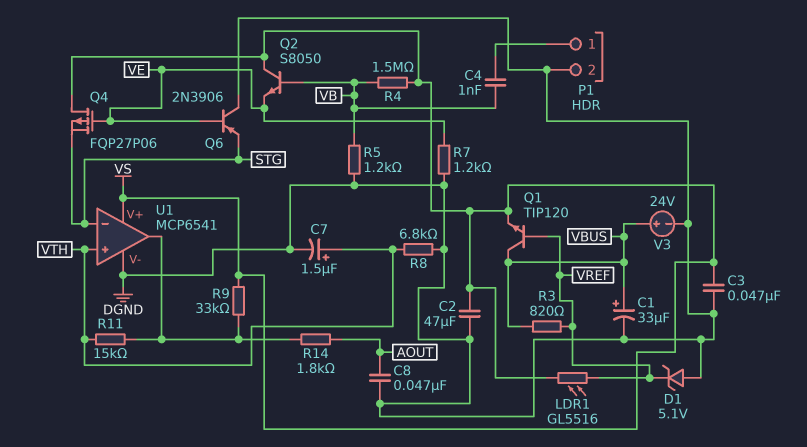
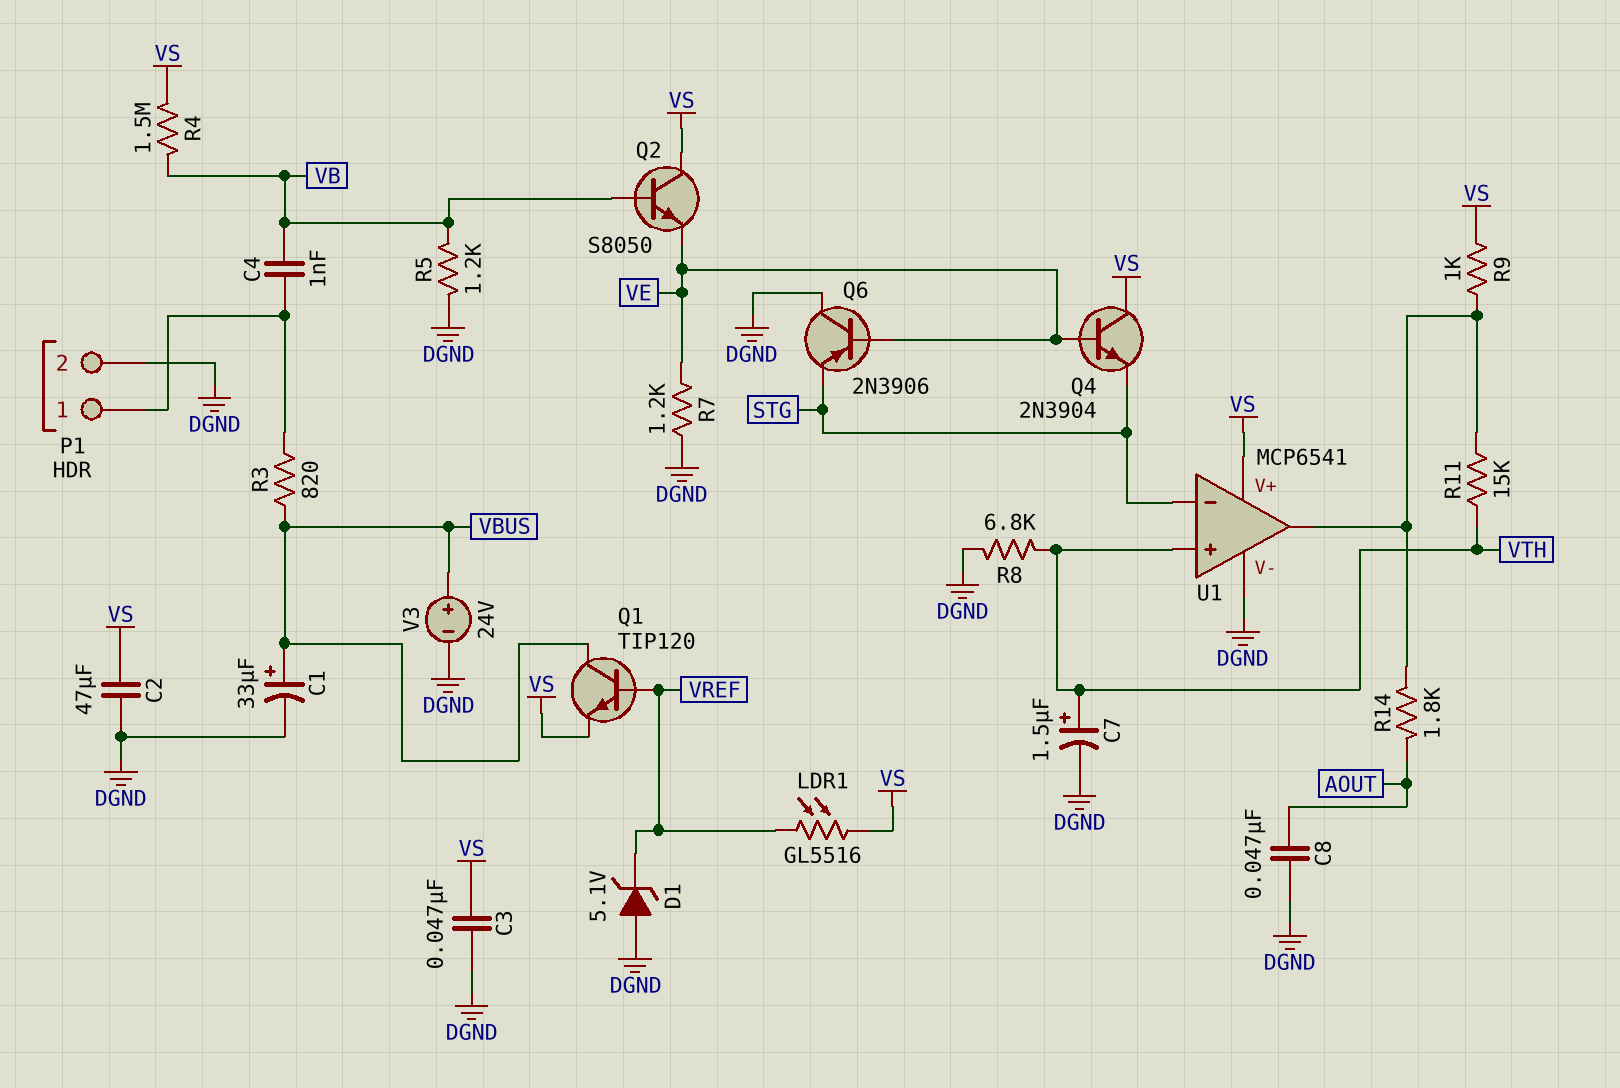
Q4: PMOS FQP27P06 (G VE, D VS, S STG) -> NPN 2N3904 (B VE, C VS, E STG)
R3: 820 (VBUS, VREF) -> 820 (P1/1, VBUS)
R9: 33k (U1/out, VS) -> 1k (U1/out, VS)

